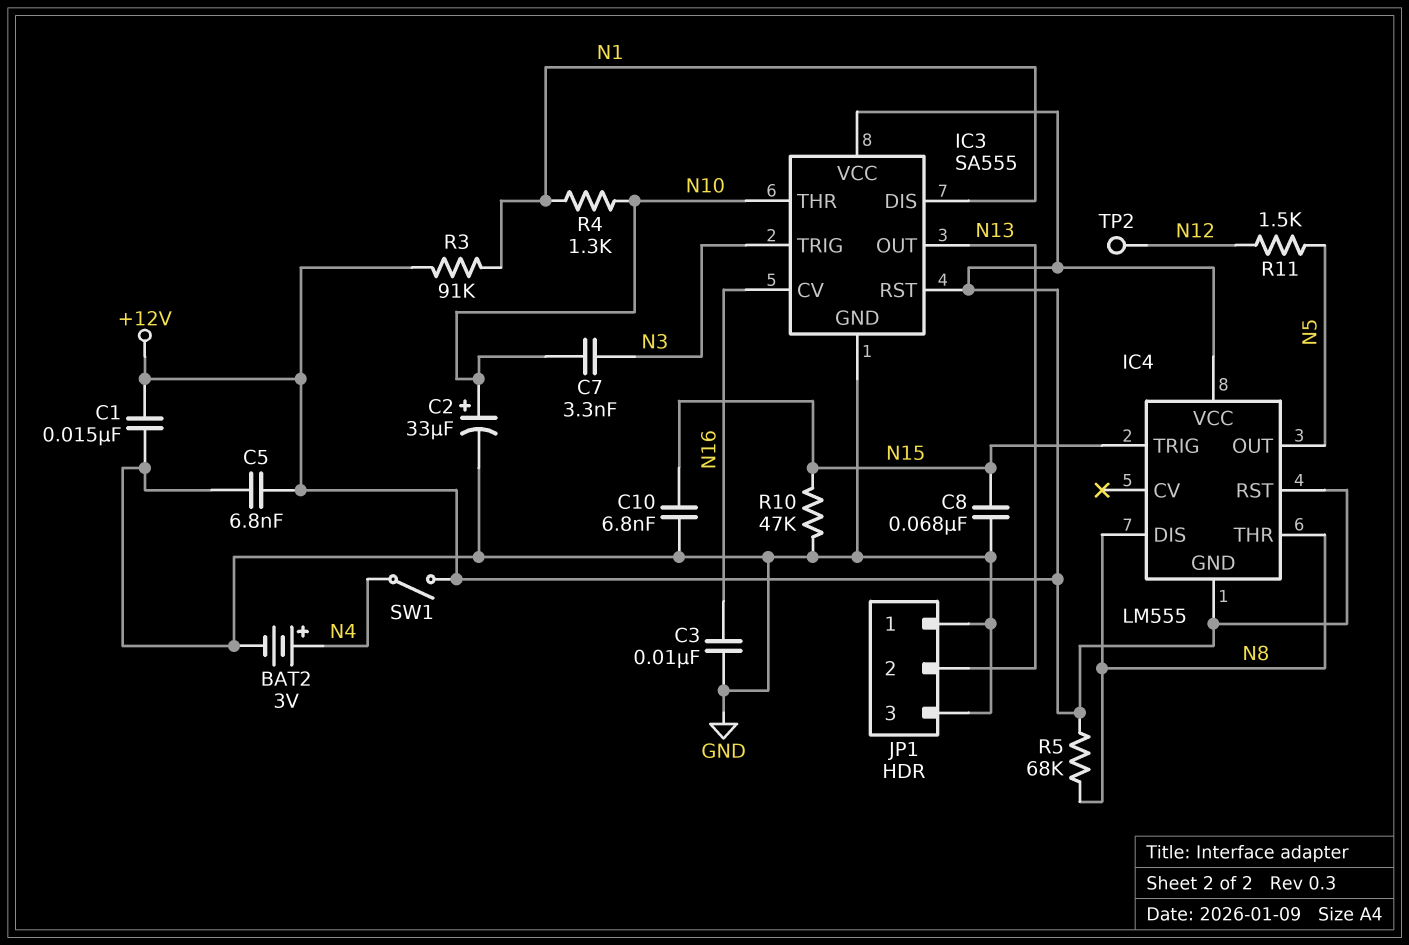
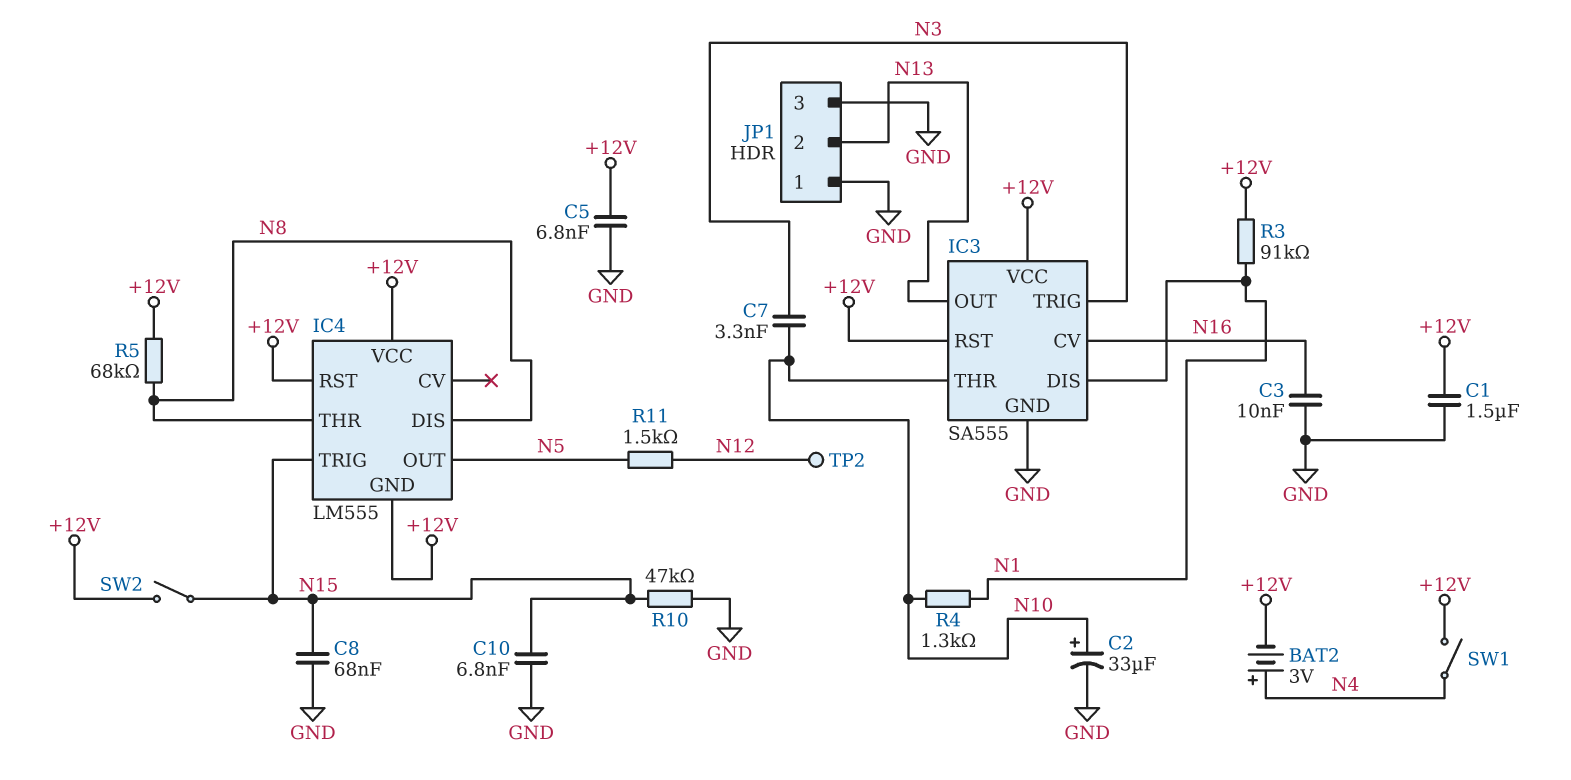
BAT2: 3V (plus N4, minus GND) -> 3V (plus N4, minus +12V)
C1: 15nF (+12V, GND) -> 1.5uF (+12V, GND)
SW2: none -> switch (+12V, N15)

